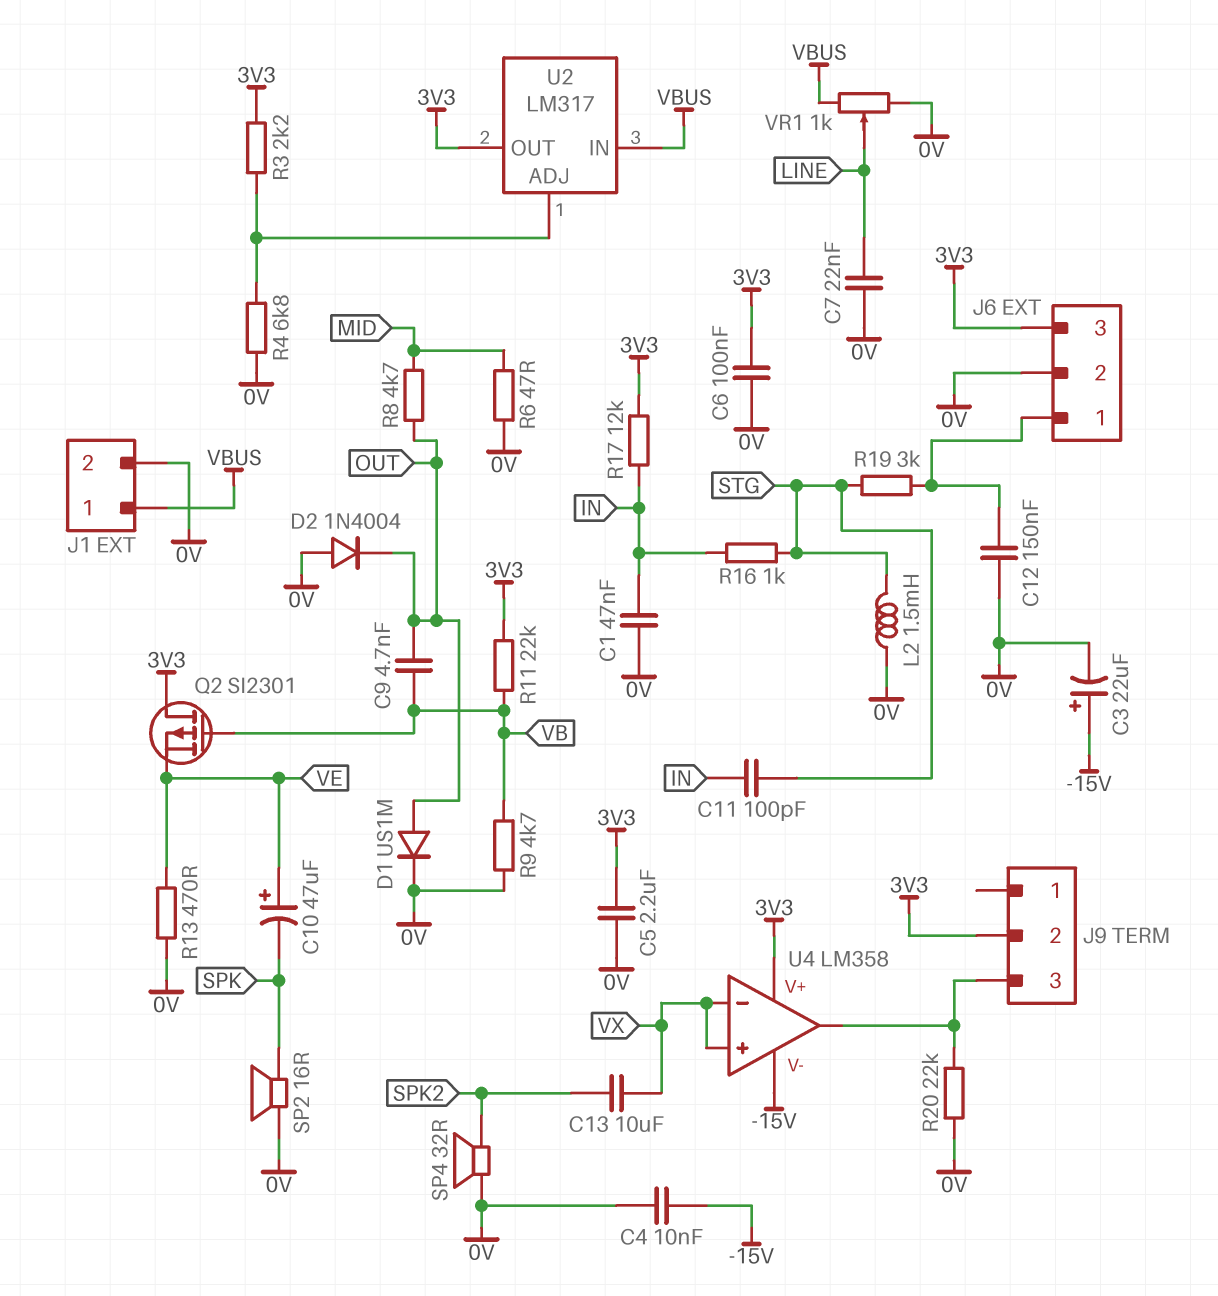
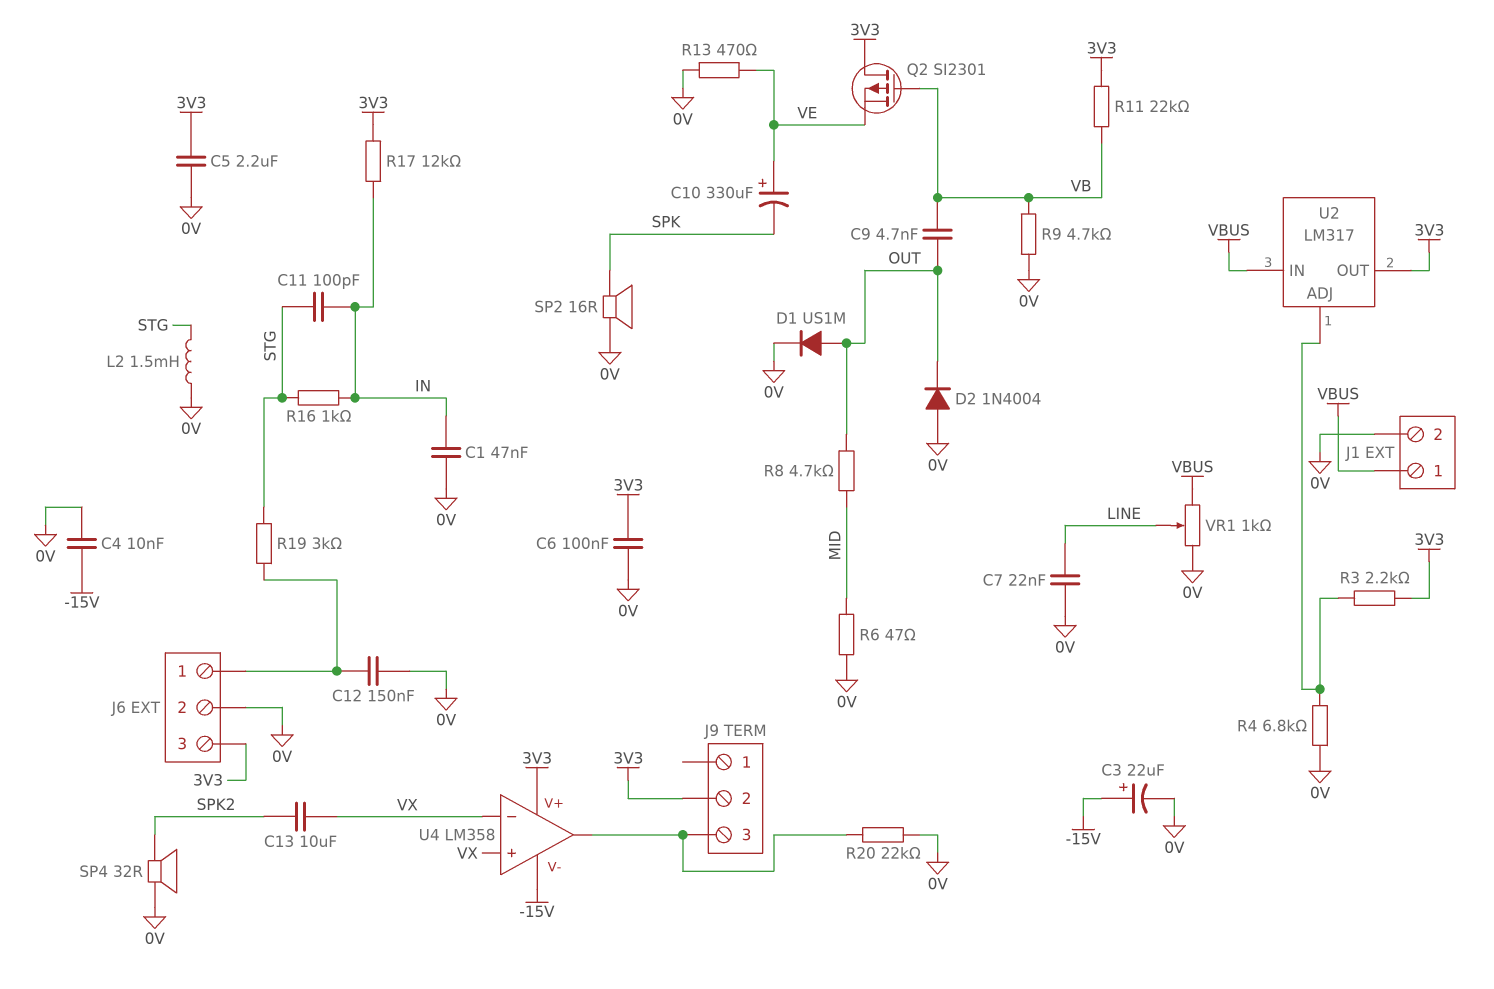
C10: 47uF (plus VE, minus SPK) -> 330uF (plus VE, minus SPK)

